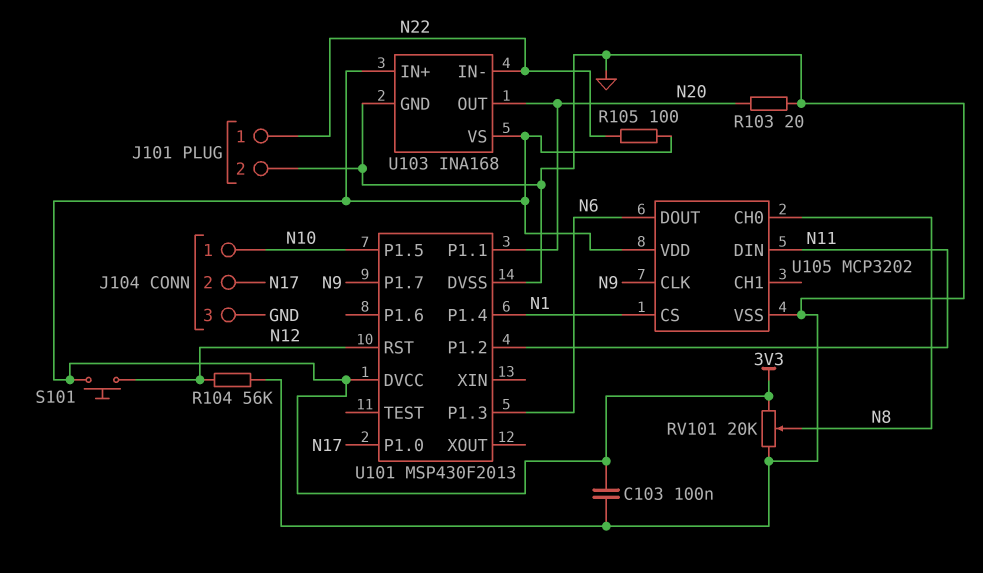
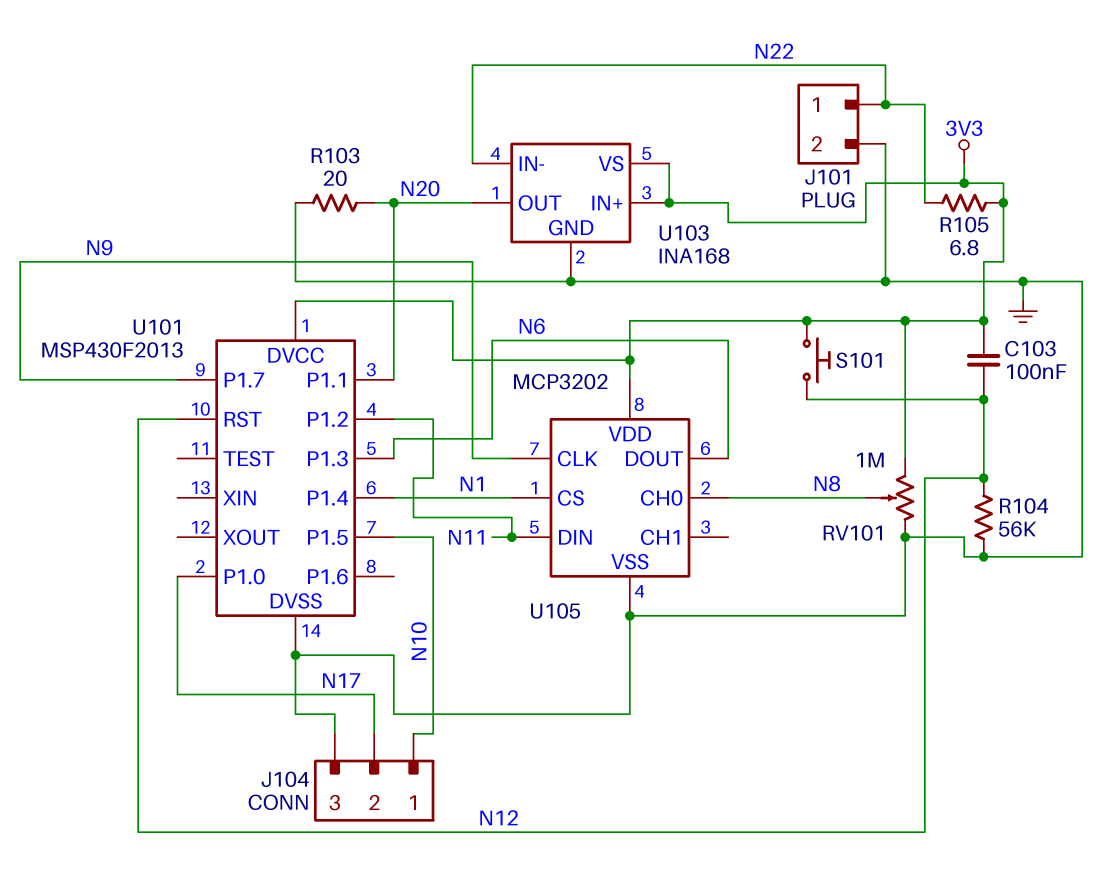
C103: 100nF (3V3, GND) -> 100nF (3V3, N12)
R105: 100 (3V3, N22) -> 6.8 (3V3, N22)
RV101: 20k (3V3, GND, wiper N8) -> 1M (3V3, GND, wiper N8)

